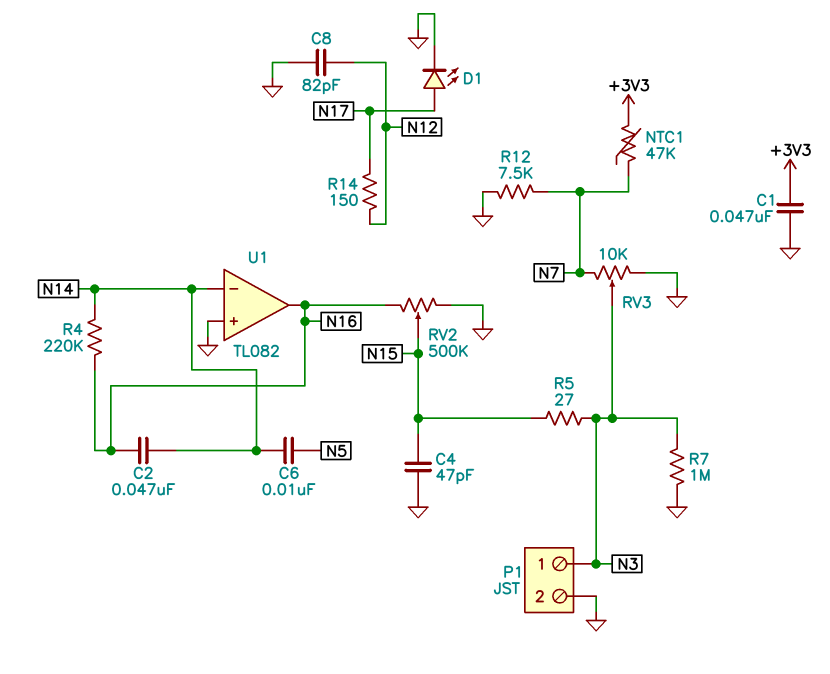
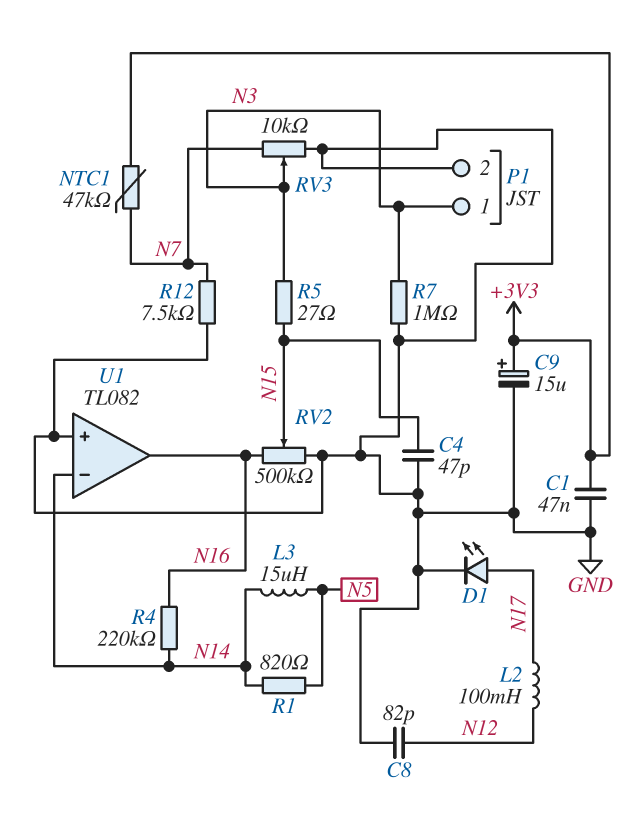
C2: 47nF (N14, N16) -> none
C6: 10nF (N5, N14) -> none
C9: none -> 15uF (plus +3V3, minus GND)
L2: none -> 100mH (N12, N17)
L3: none -> 15uH (N5, N14)
R1: none -> 820 (N5, N14)
R14: 150 (N12, N17) -> none

